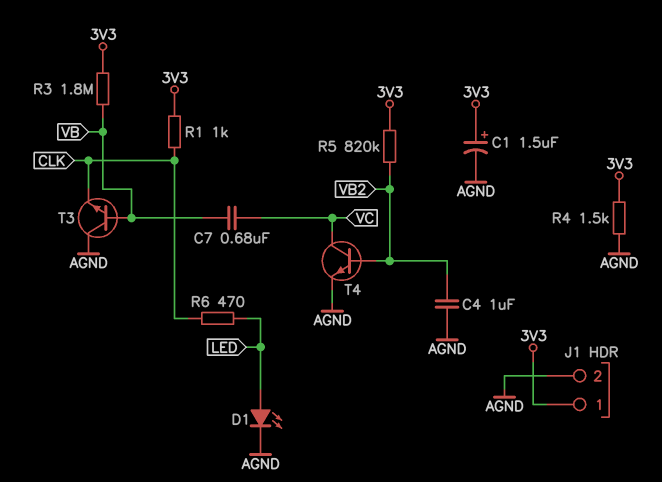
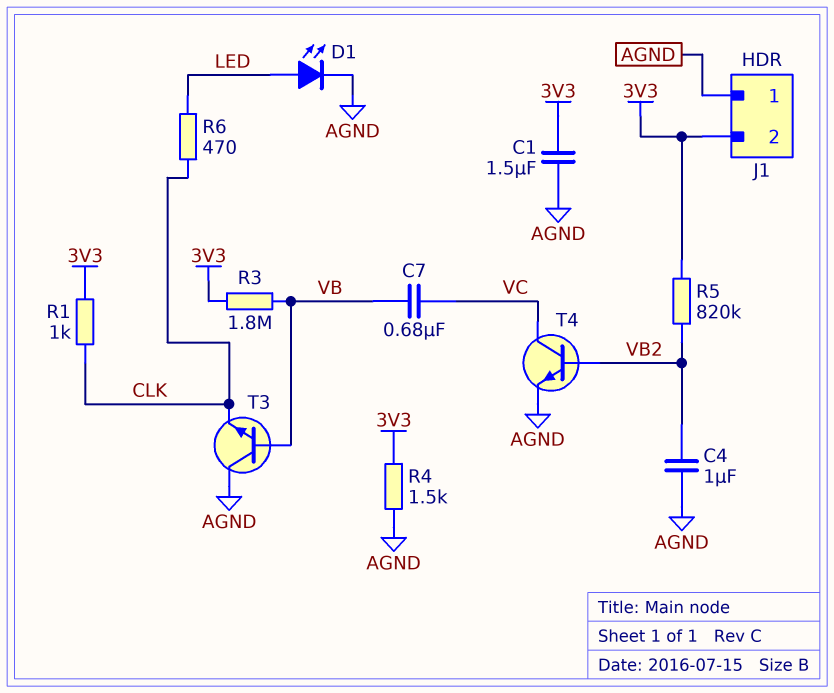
C1: 1.5uF (plus 3V3, minus AGND) -> 1.5uF (3V3, AGND)
J1 pin 1: 3V3 -> AGND
J1 pin 2: AGND -> 3V3

